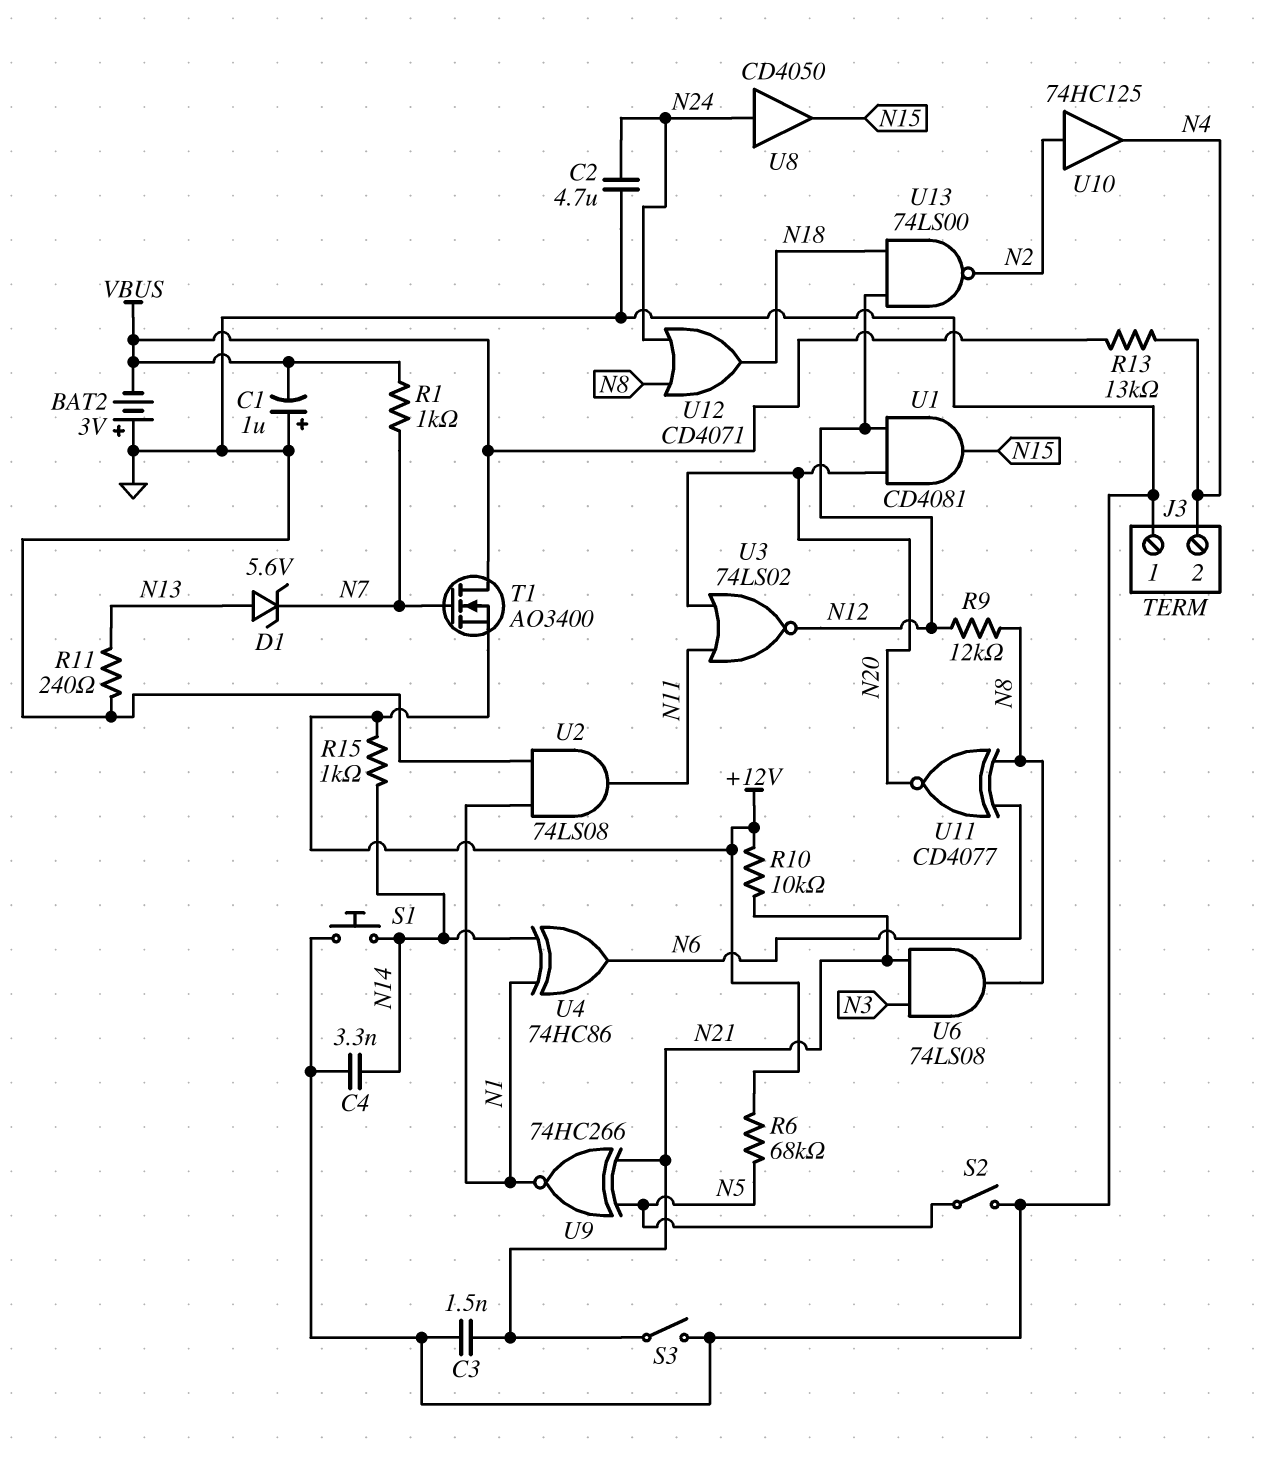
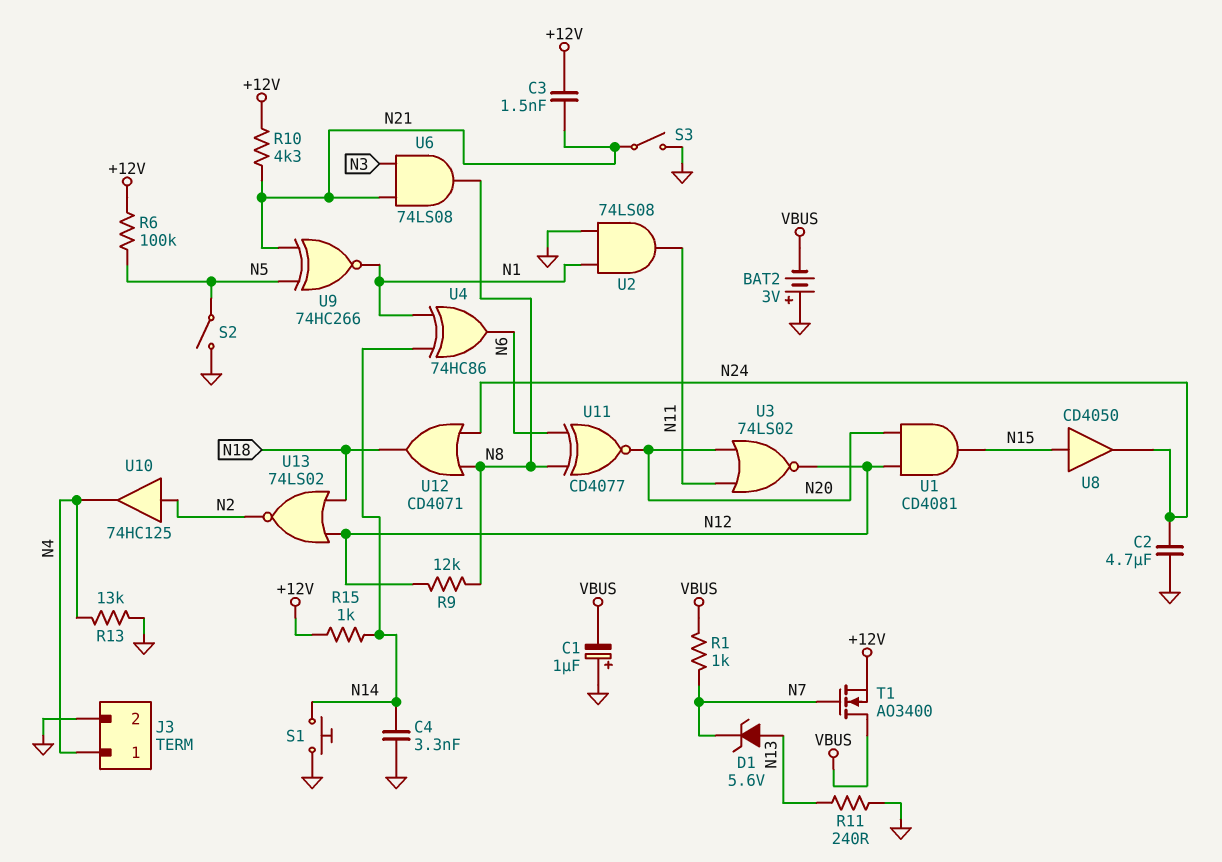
C3: 1.5nF (GND, N21) -> 1.5nF (+12V, N21)
J3 pin 1: GND -> N4
J3 pin 2: N4 -> GND
R6: 68k (+12V, N5) -> 100k (+12V, N5)
R10: 10k (+12V, N21) -> 4.3k (+12V, N21)
R13: 13k (N4, VBUS) -> 13k (GND, N4)
U8: buffer CD4050 (in N24, out N15) -> buffer CD4050 (in N15, out N24)
U13: NAND 74LS00 (in N12, in N18, out N2) -> NOR 74LS02 (in N12, in N18, out N2)

